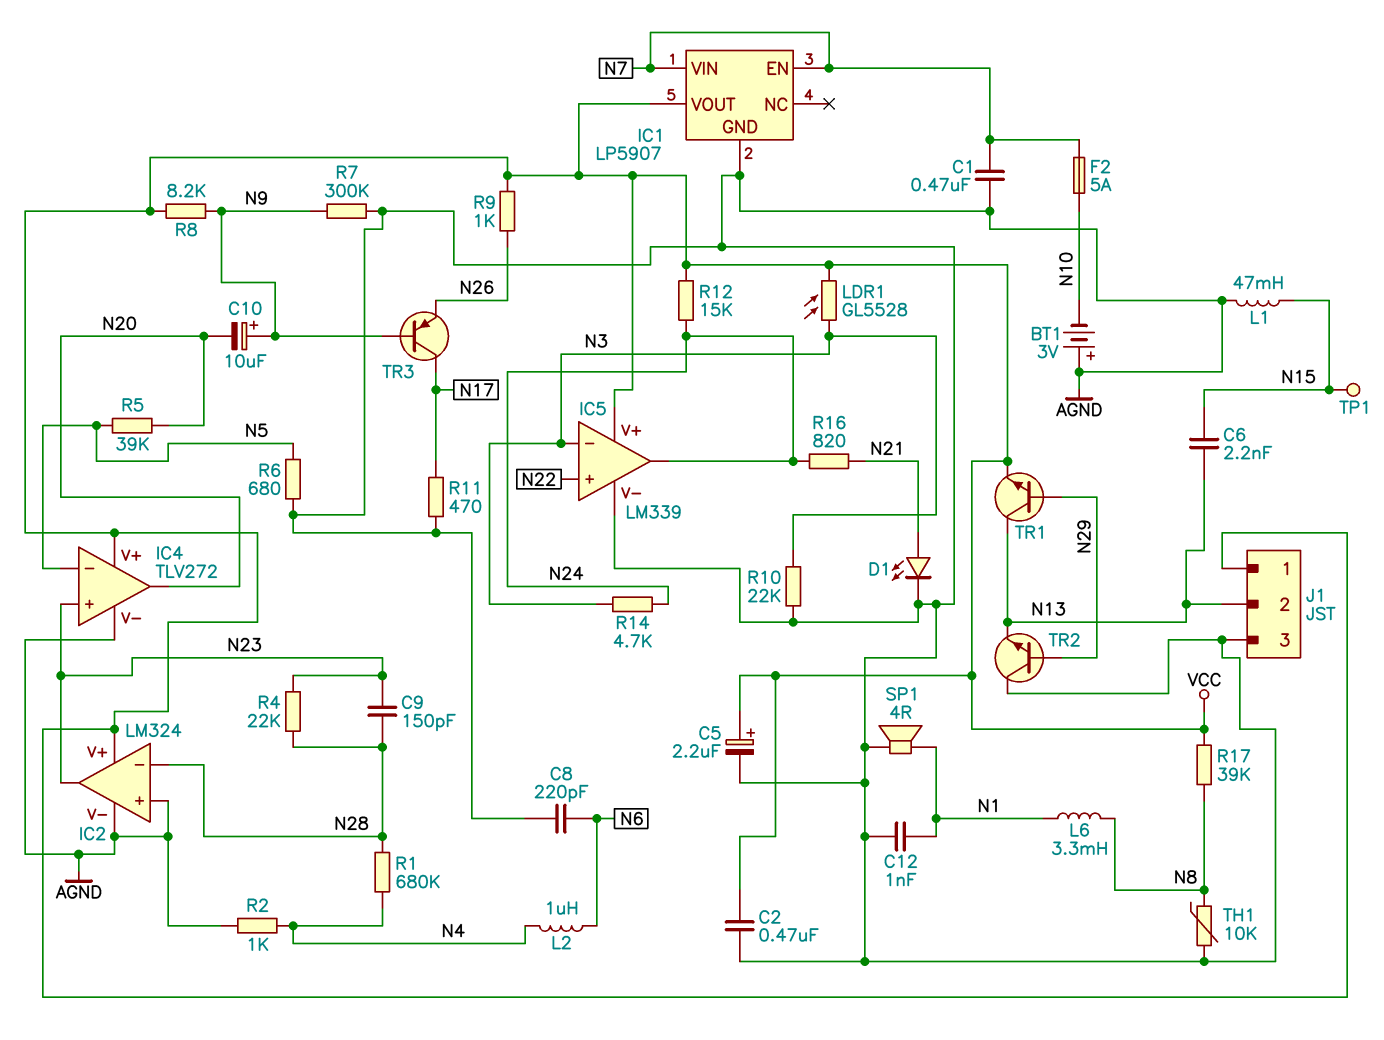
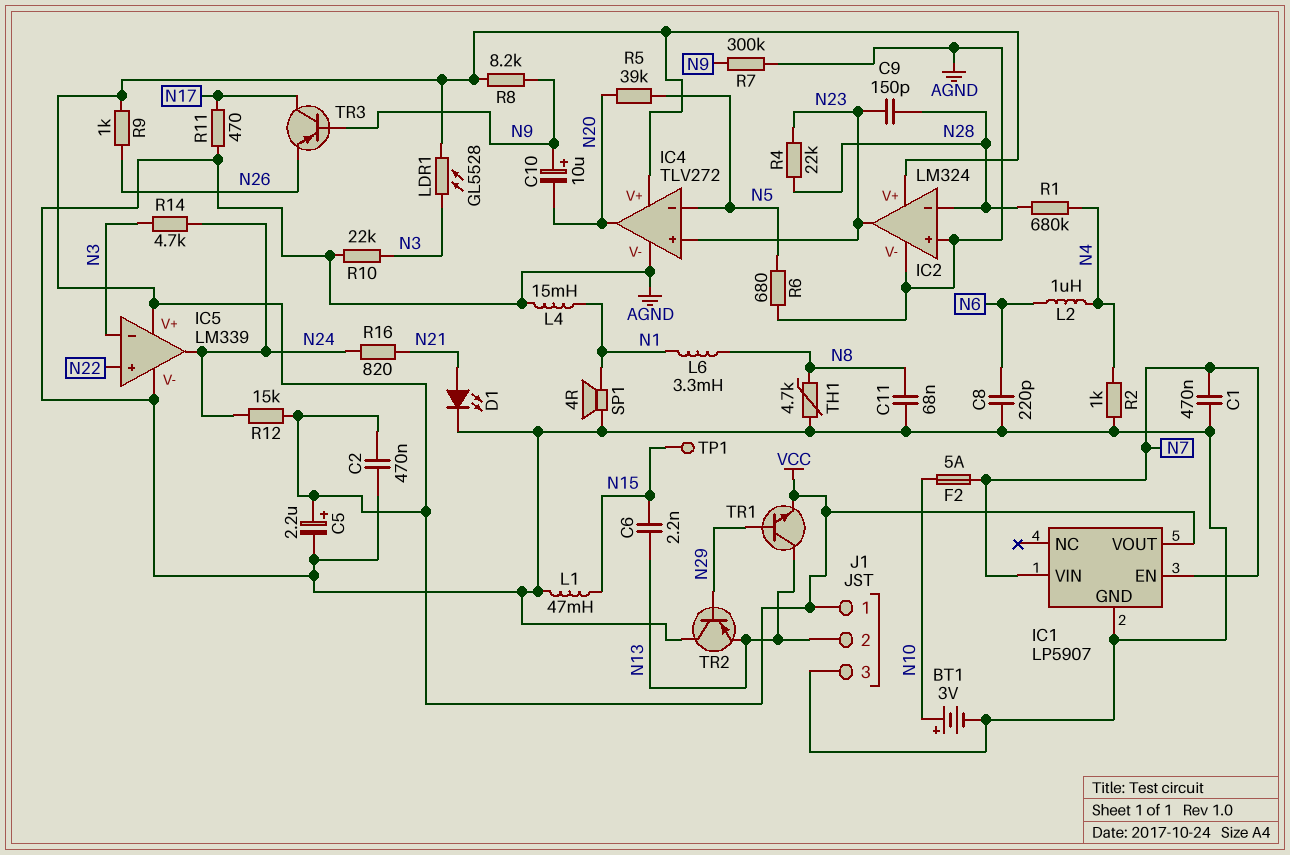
BT1: 3V (plus AGND, minus N10) -> 3V (plus N10, minus AGND)
C11: none -> 68nF (AGND, N8)
C12: 1nF (AGND, N1) -> none
L4: none -> 15mH (AGND, N1)
R17: 39k (N8, VCC) -> none
TH1: 10k (AGND, N8) -> 4.7k (AGND, N8)
TR2: NPN (B N29, C AGND, E N13) -> PNP (B N29, C AGND, E N13)

